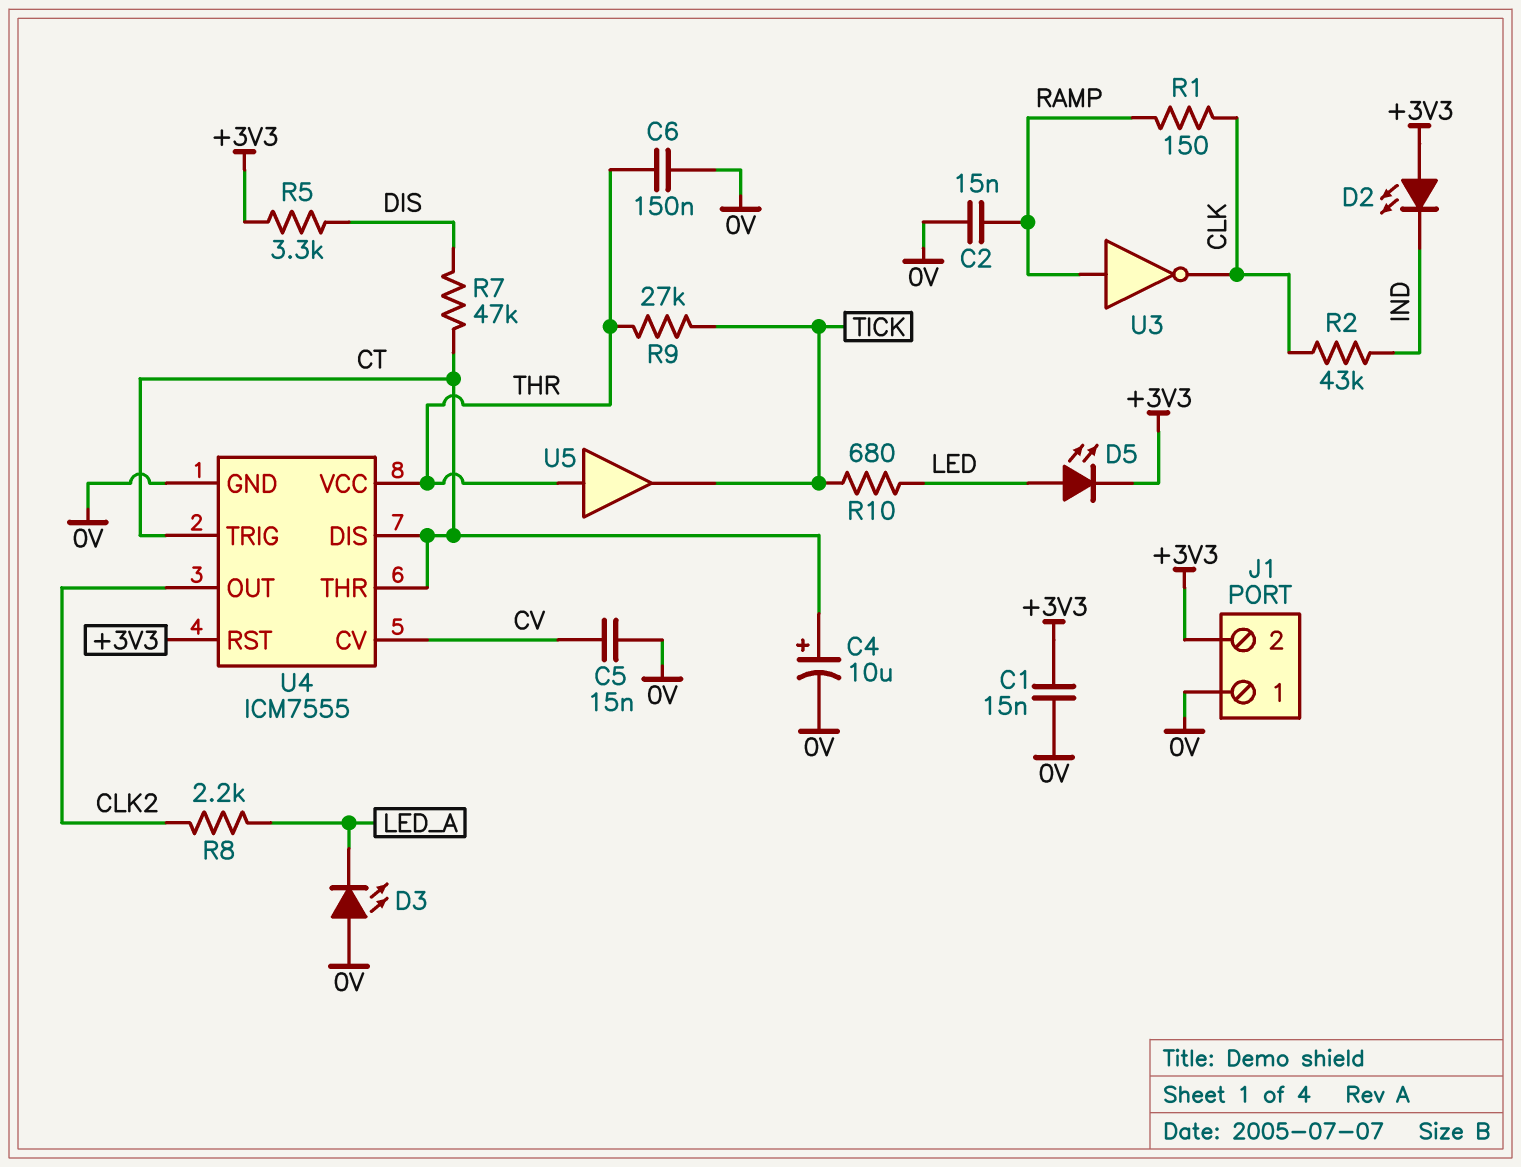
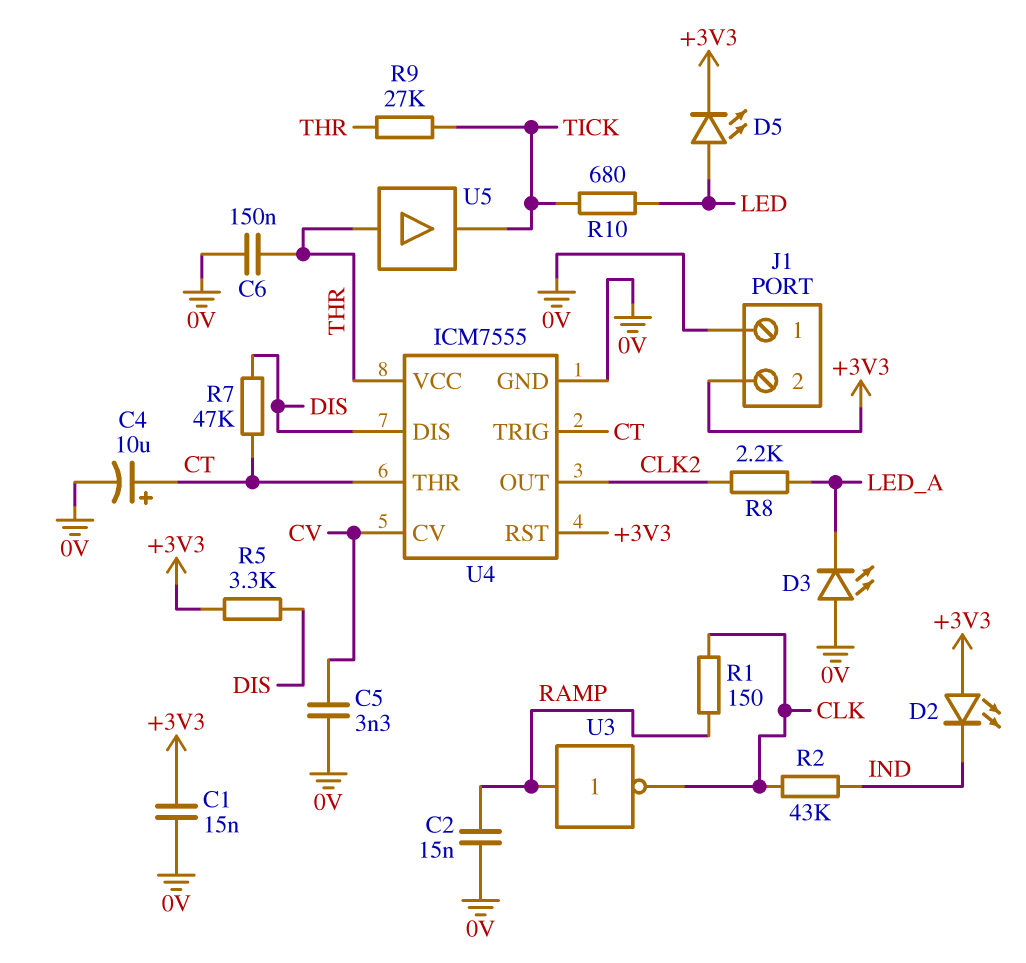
C5: 15nF (0V, CV) -> 3.3nF (0V, CV)
U4 pin DIS: CT -> DIS

